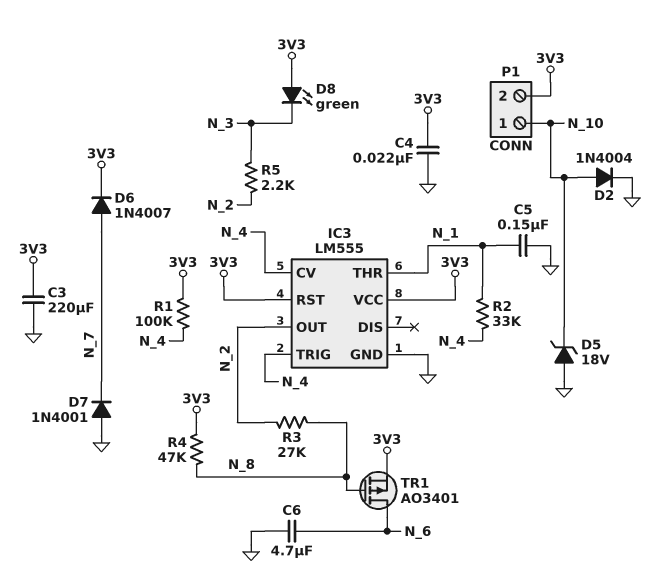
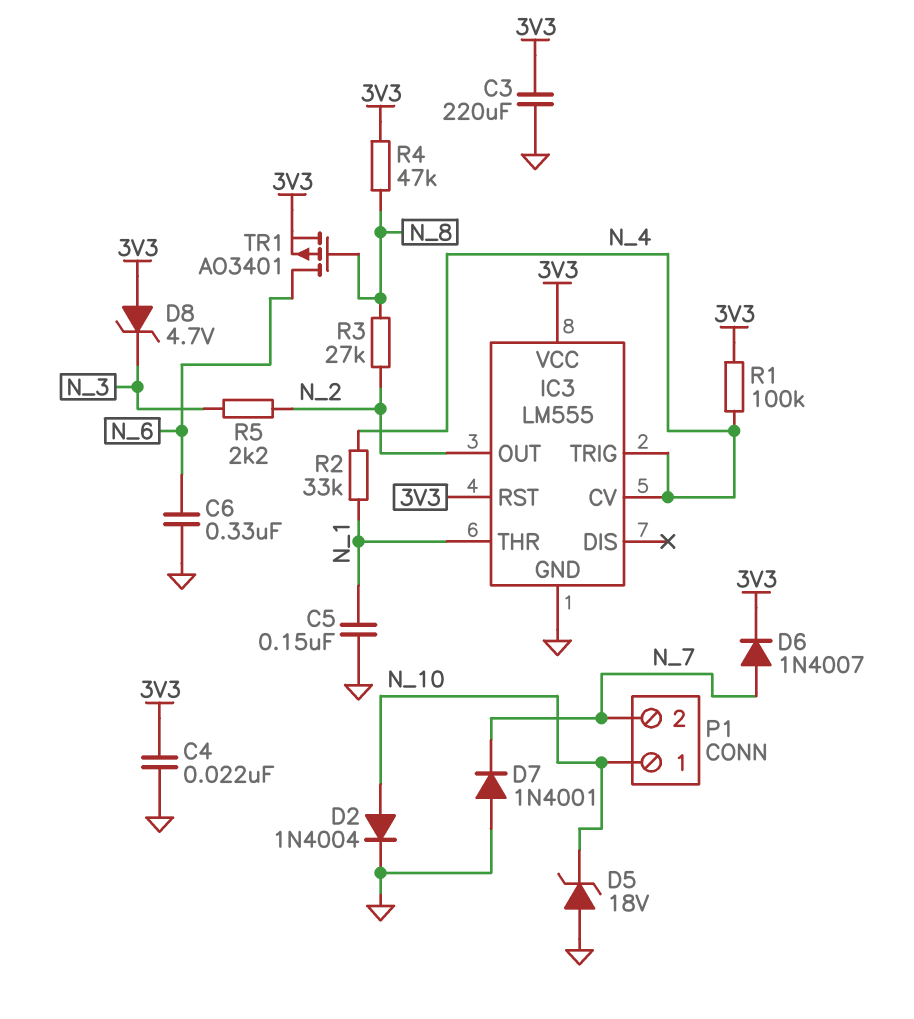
C6: 4.7uF (GND, N_6) -> 330nF (GND, N_6)
D8: LED green (A 3V3, K N_3) -> zener 4.7V (A 3V3, K N_3)
P1 pin 2: 3V3 -> N_7

